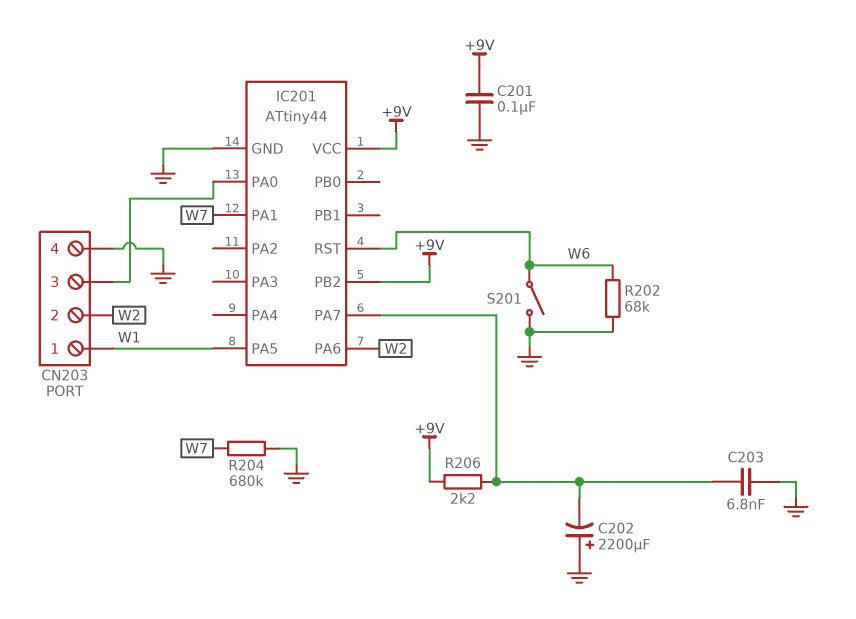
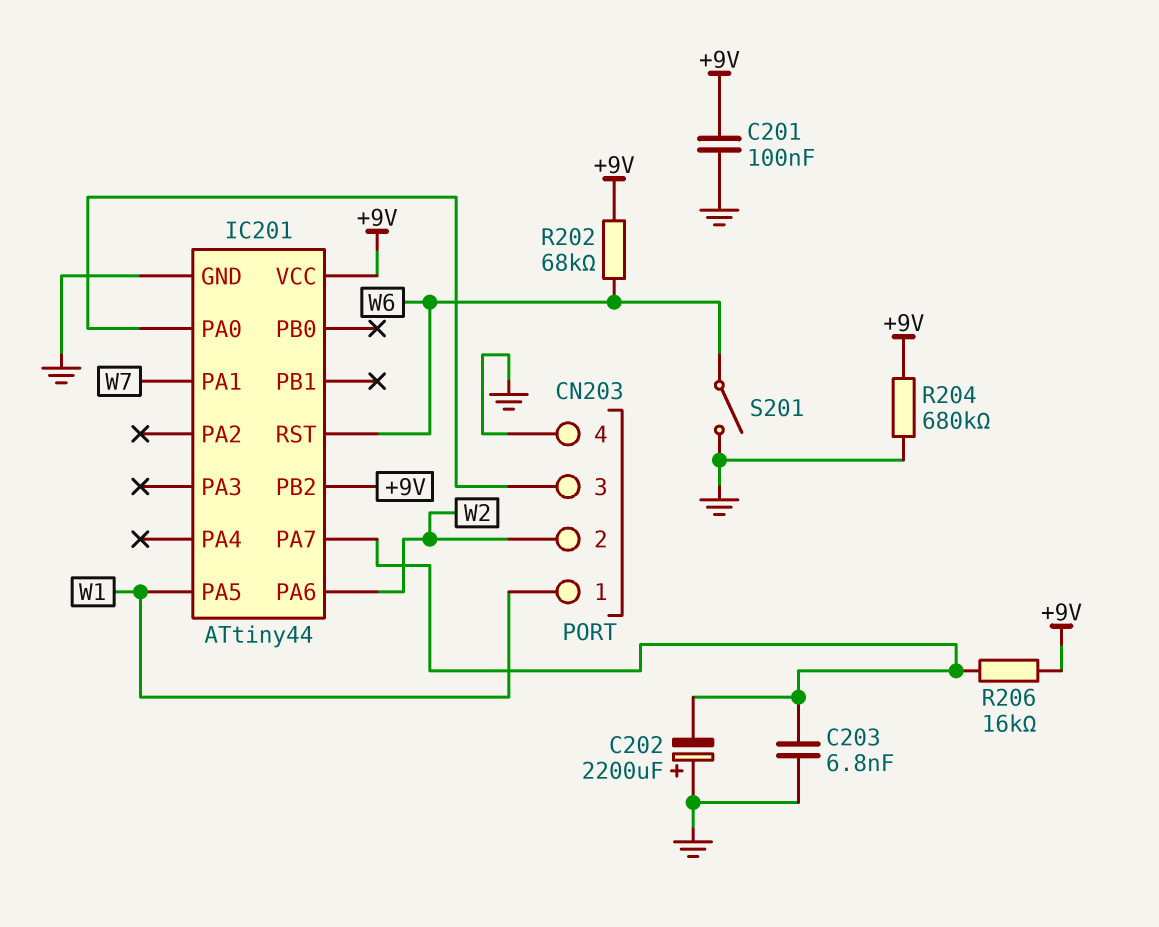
R202: 68k (GND, W6) -> 68k (+9V, W6)
R204: 680k (GND, W7) -> 680k (+9V, GND)
R206: 2.2k (+9V, IC201/PA7) -> 16k (+9V, IC201/PA7)

